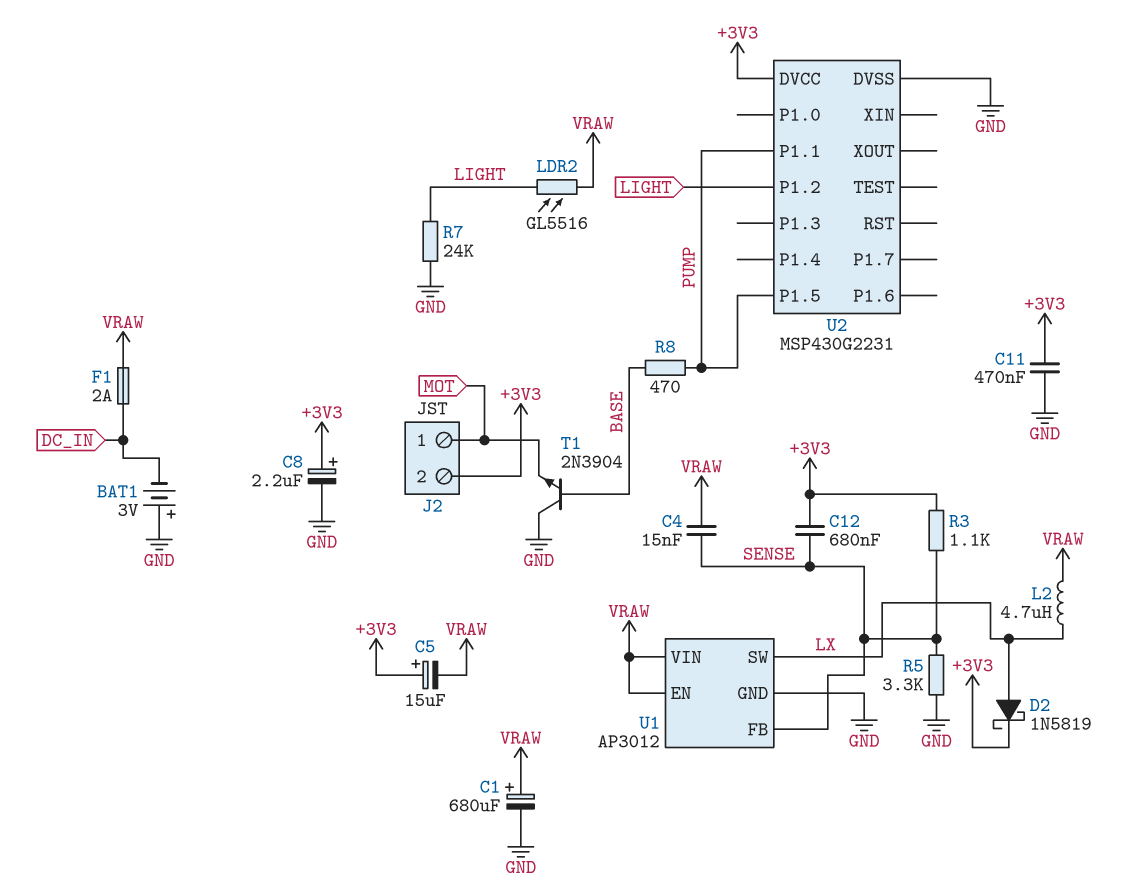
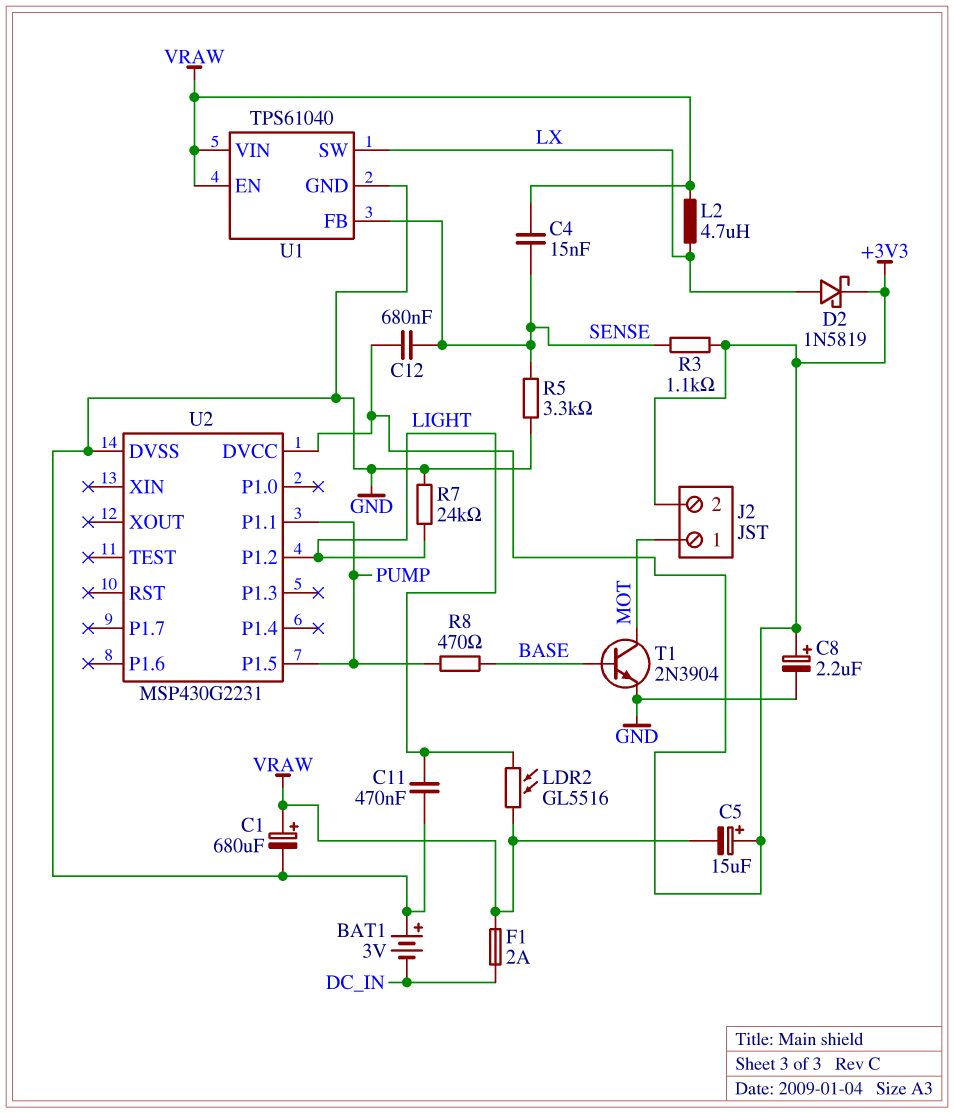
C11: 470nF (+3V3, GND) -> 470nF (GND, LIGHT)
T1: NPN 2N3904 (B BASE, C GND, E MOT) -> NPN 2N3904 (B BASE, C MOT, E GND)
U1: AP3012 -> TPS61040

